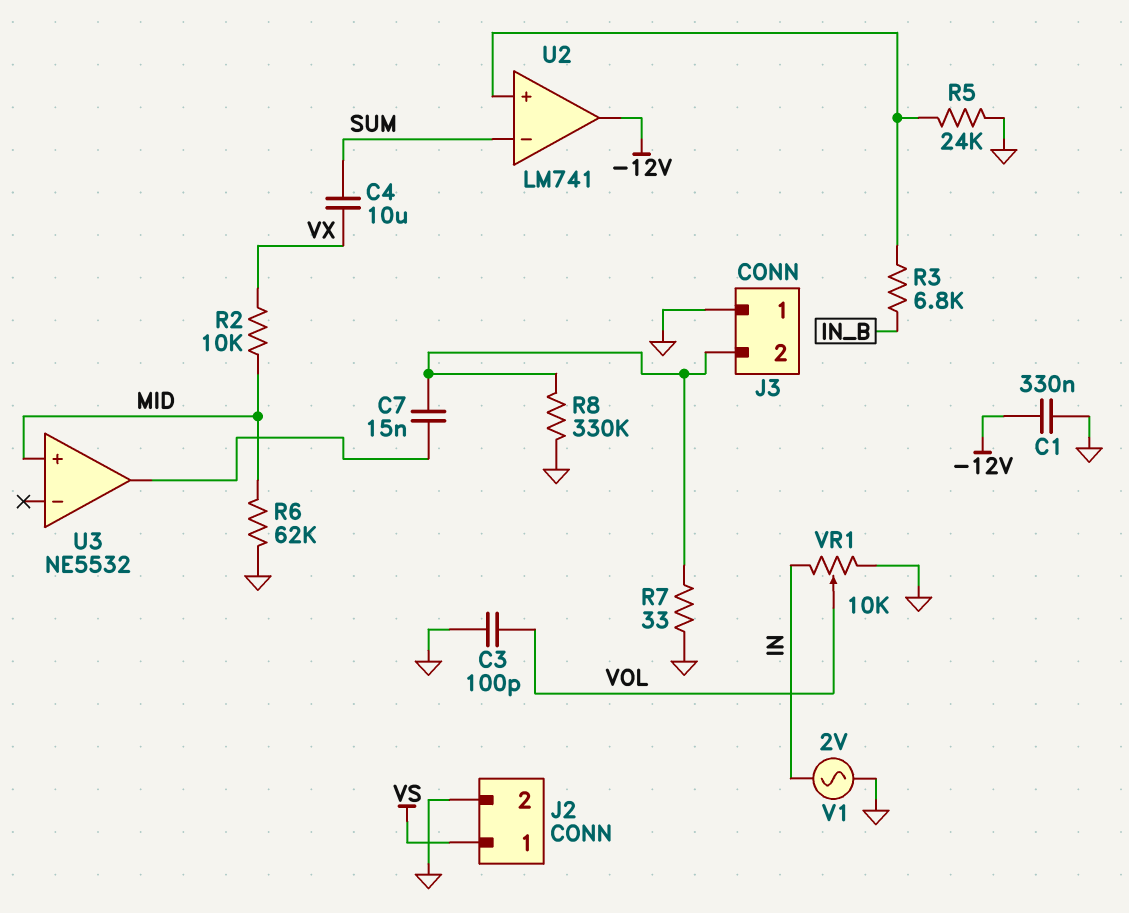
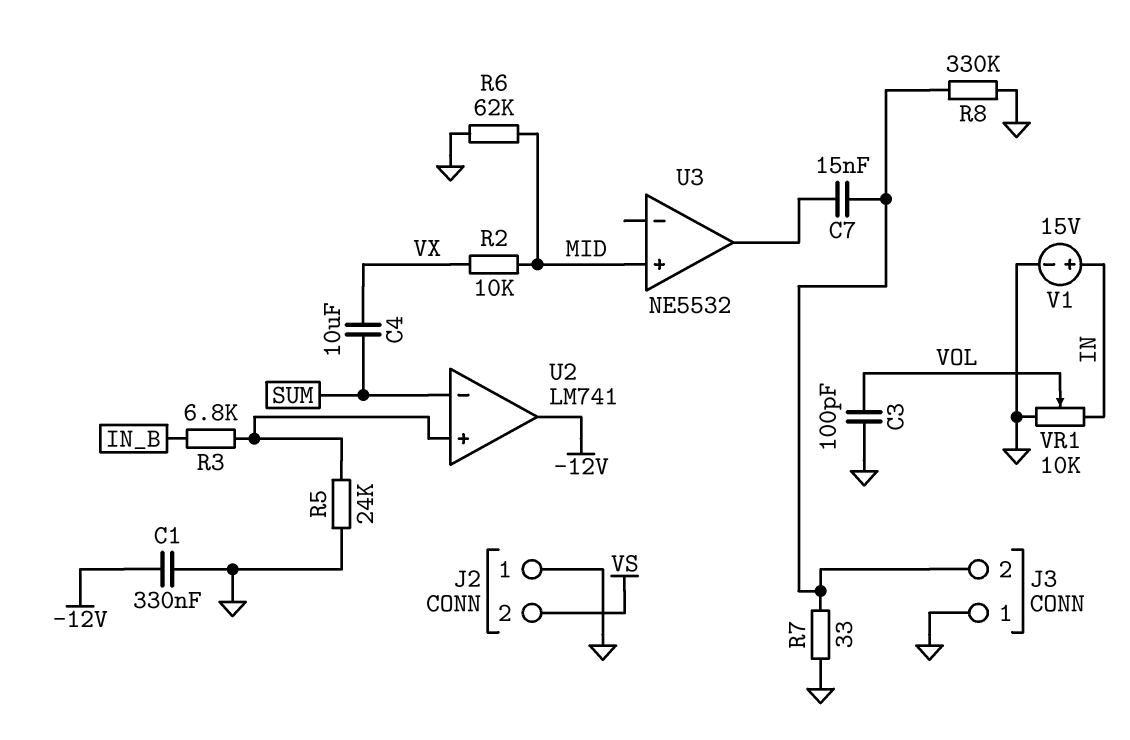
J2 pin 1: VS -> GND
J2 pin 2: GND -> VS
V1: AC 2V (GND, IN) -> 15V (plus IN, minus GND)

